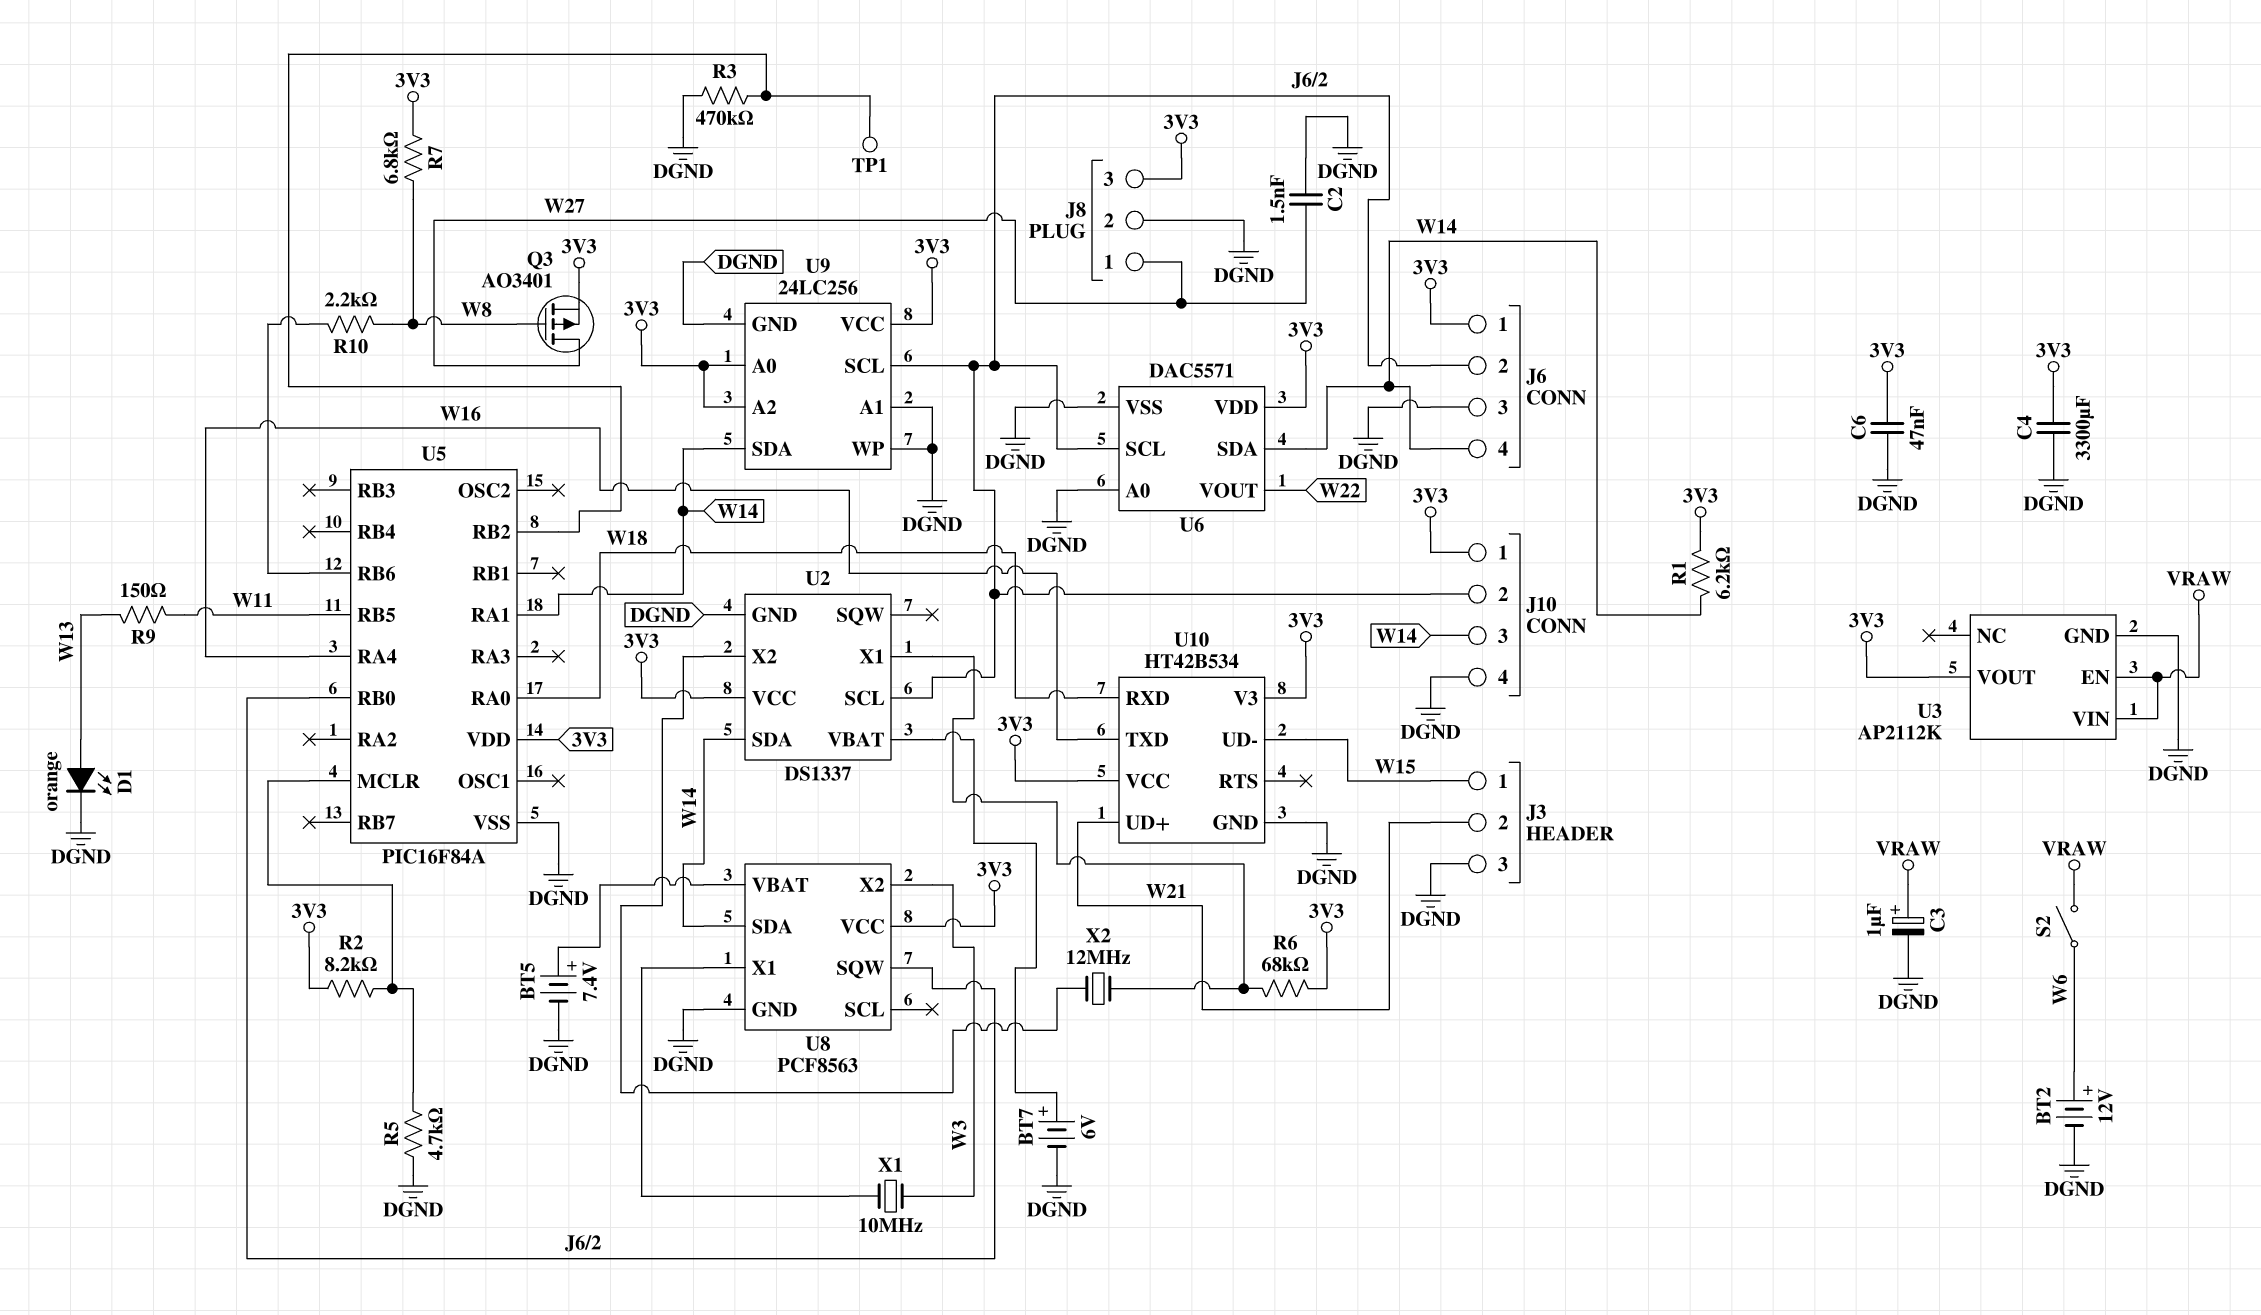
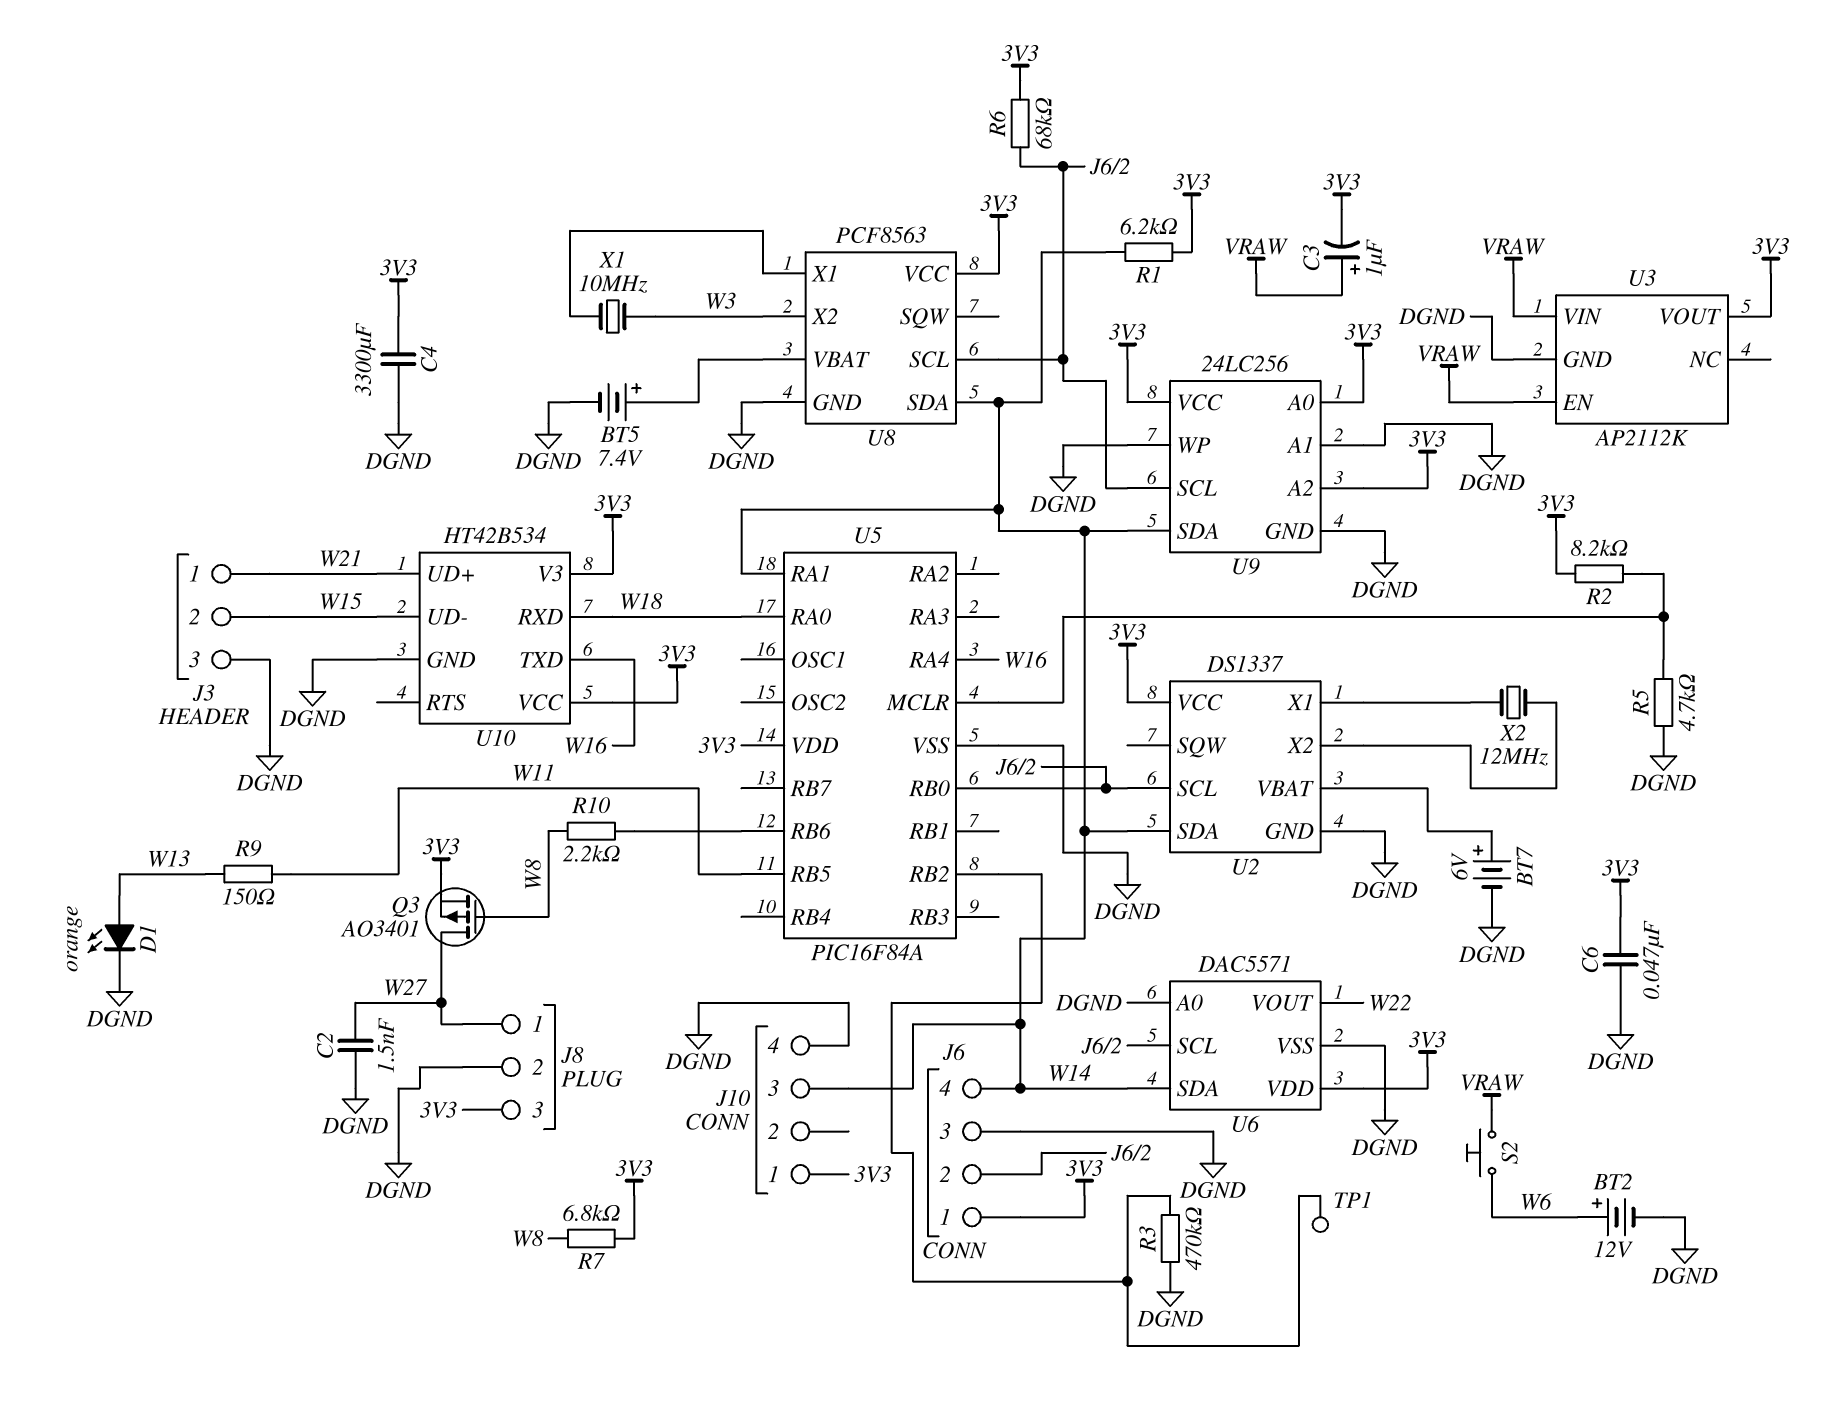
C3: 1uF (plus VRAW, minus DGND) -> 1uF (plus VRAW, minus 3V3)
J3 pin 1: W15 -> W21
J3 pin 2: W21 -> W15
J10 pin 2: J6/2 -> none
R6: 68k (3V3, U2/X1) -> 68k (3V3, J6/2)
S2: switch (VRAW, W6) -> button (VRAW, W6)
U8 pin SCL: none -> J6/2
U8 pin SQW: J6/2 -> none

